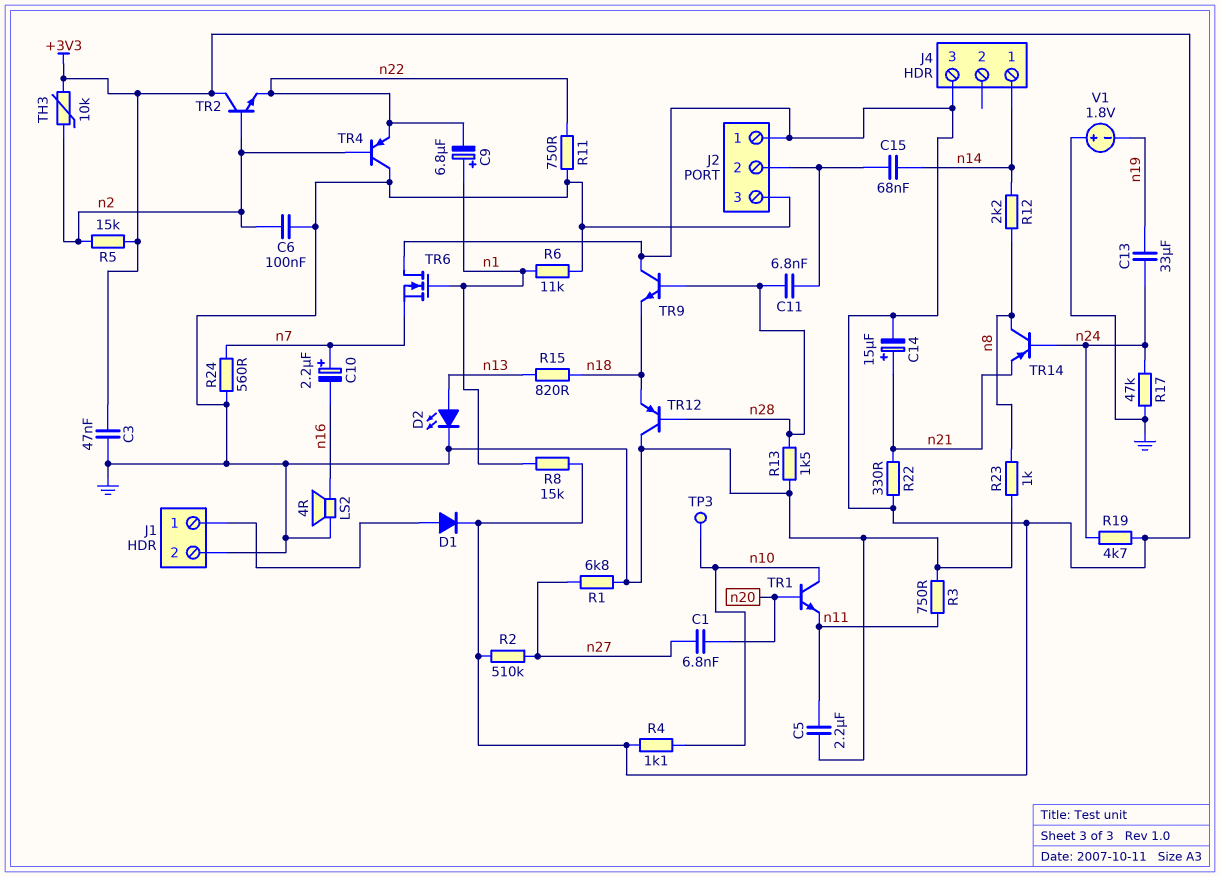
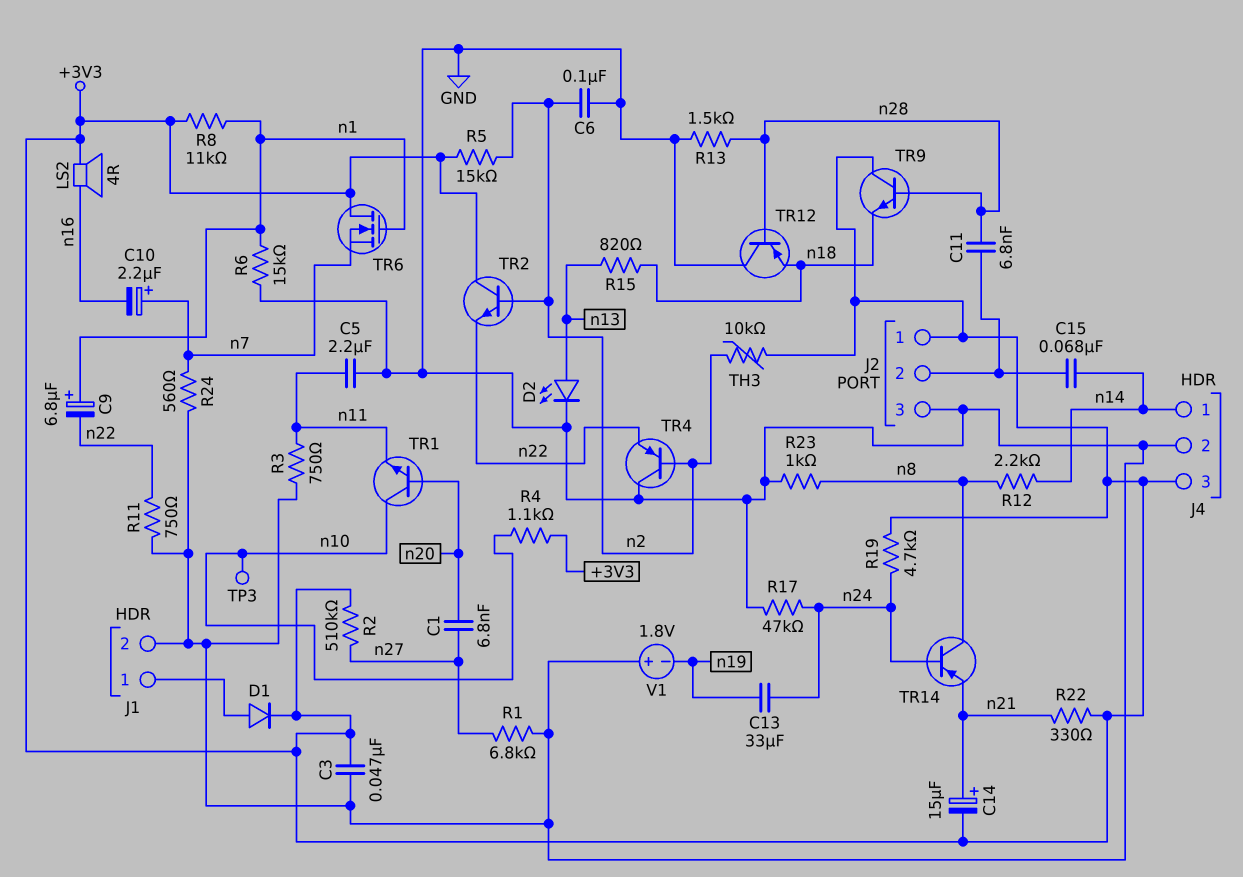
J4 pin 2: none -> GND
LS2: speaker 4R (GND, n16) -> speaker 4R (+3V3, n16)
R6: 11k (GND, n1) -> 15k (GND, n1)
R8: 15k (+3V3, n1) -> 11k (+3V3, n1)

